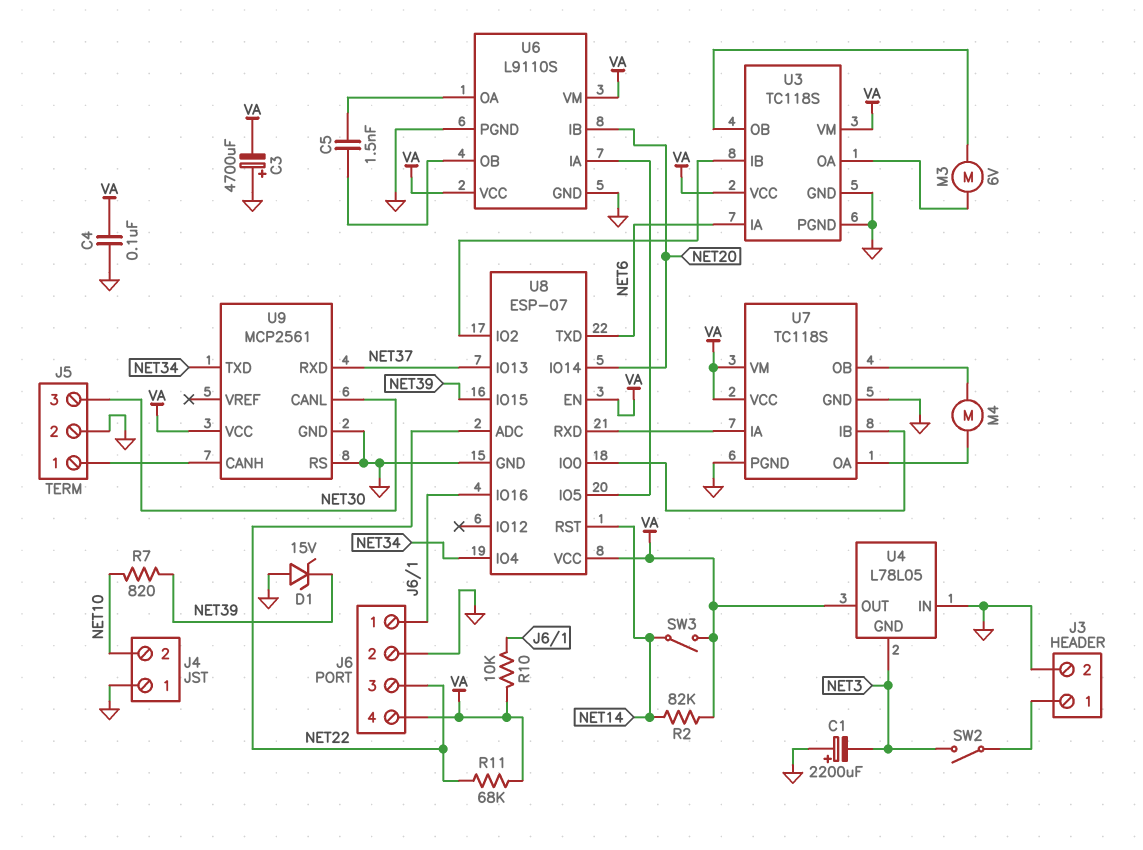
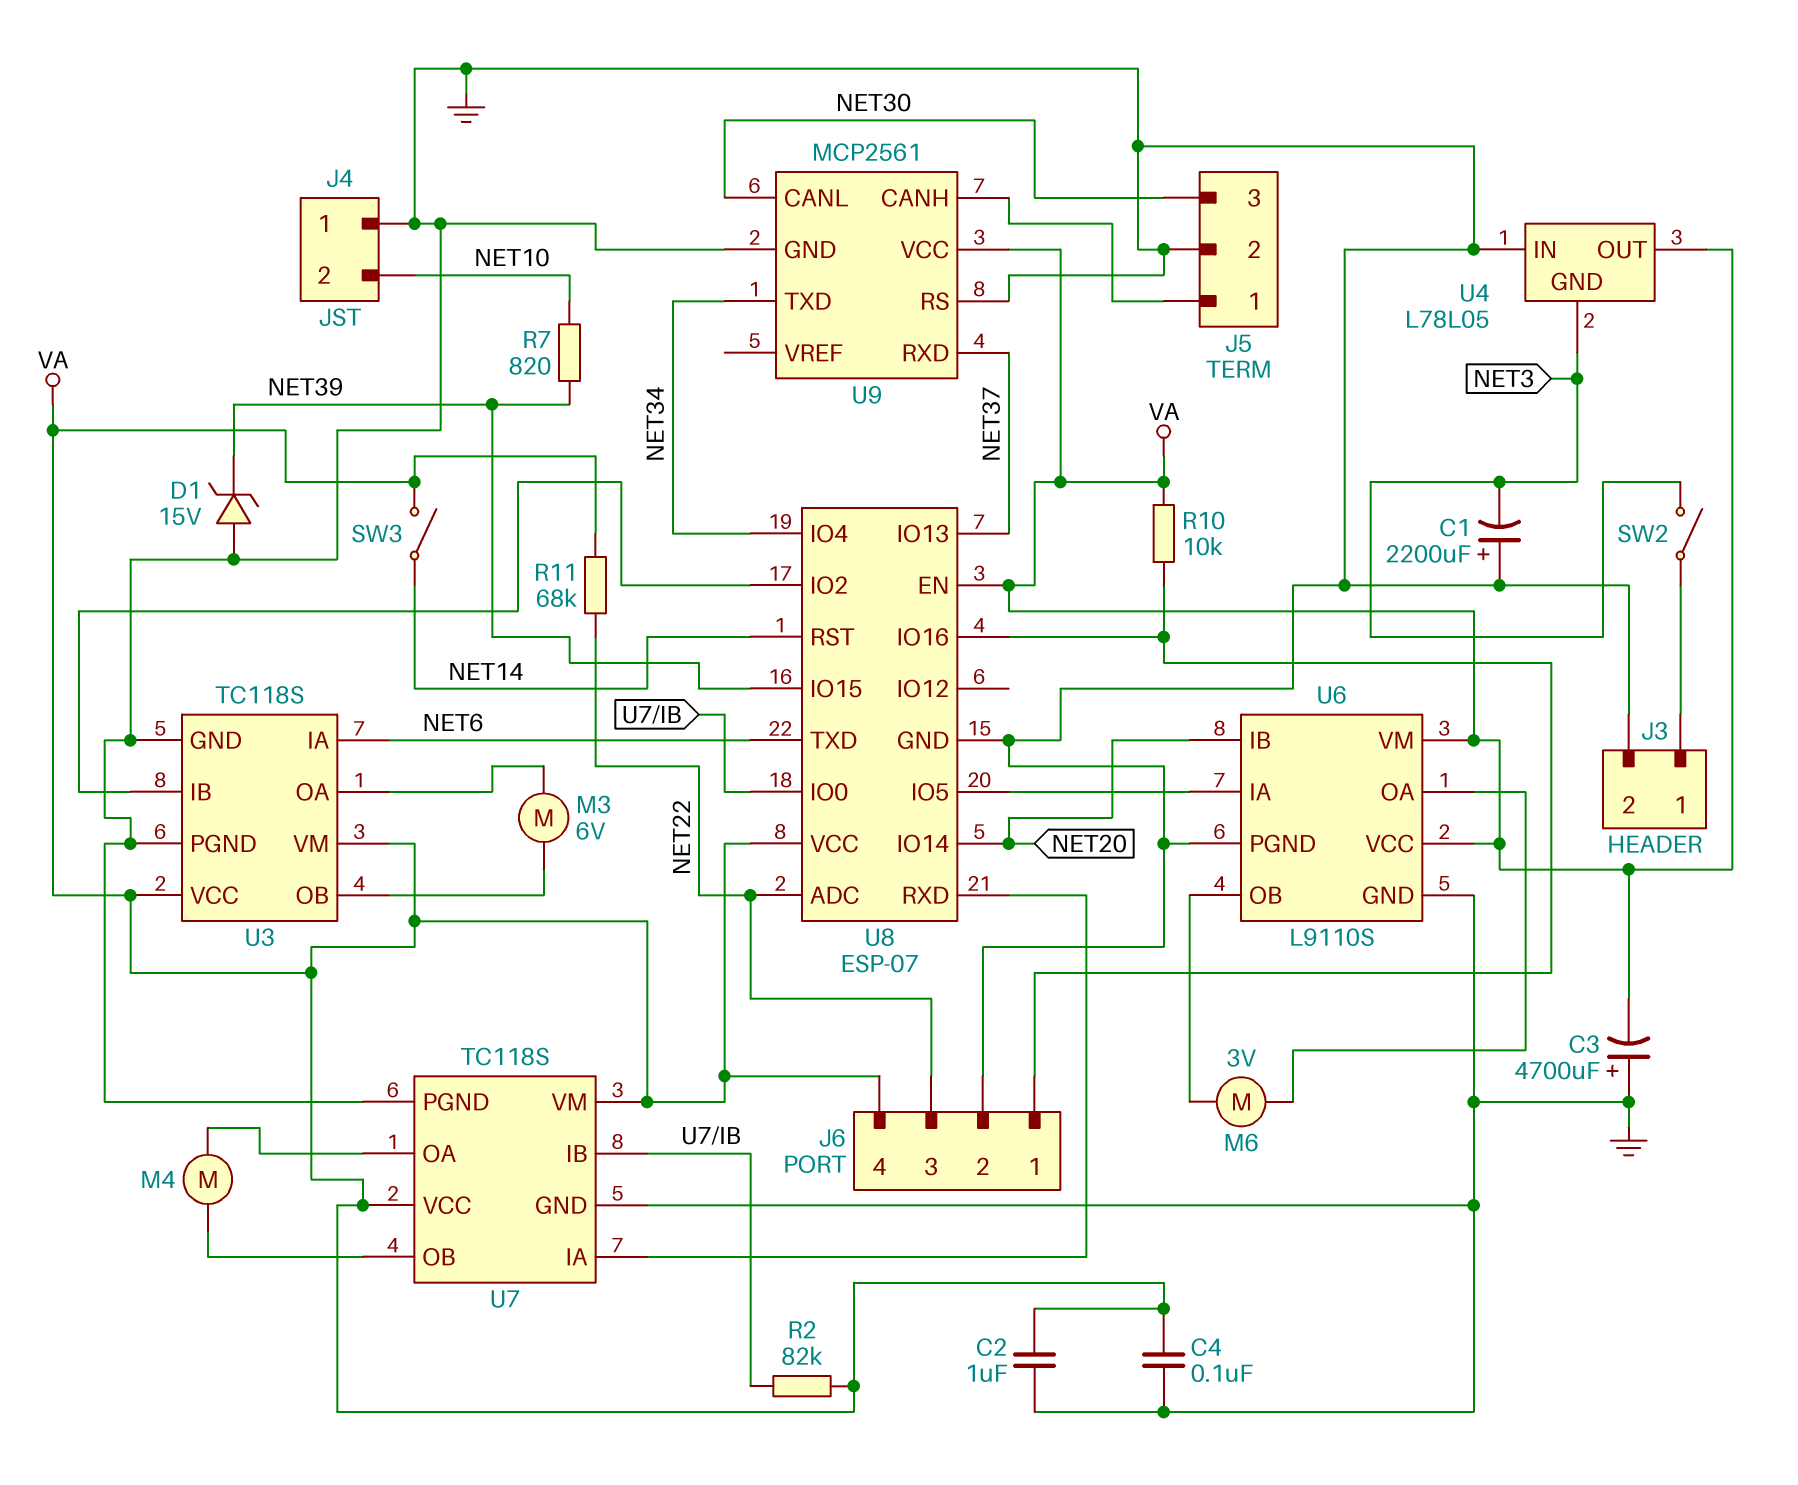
C2: none -> 1uF (GND, VA)
C5: 1.5nF (U6/OA, U6/OB) -> none
M6: none -> motor 3V (U6/OA, U6/OB)
R2: 82k (NET14, VA) -> 82k (U7/IB, VA)

